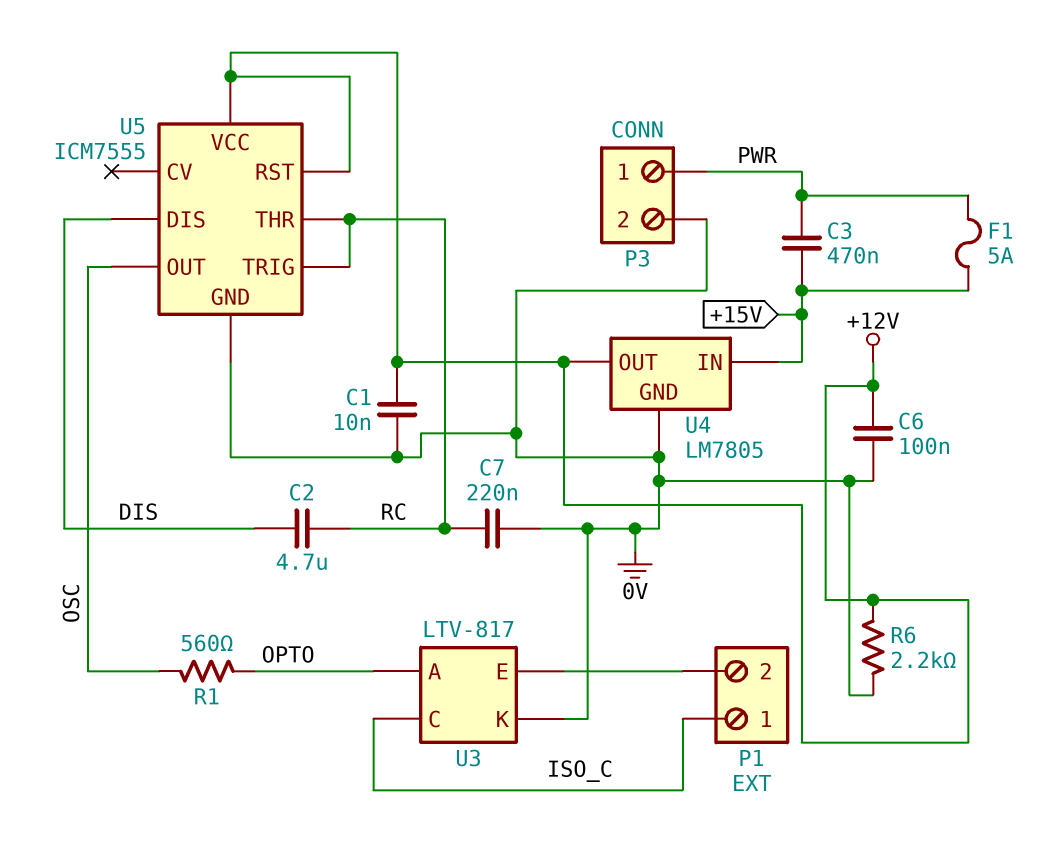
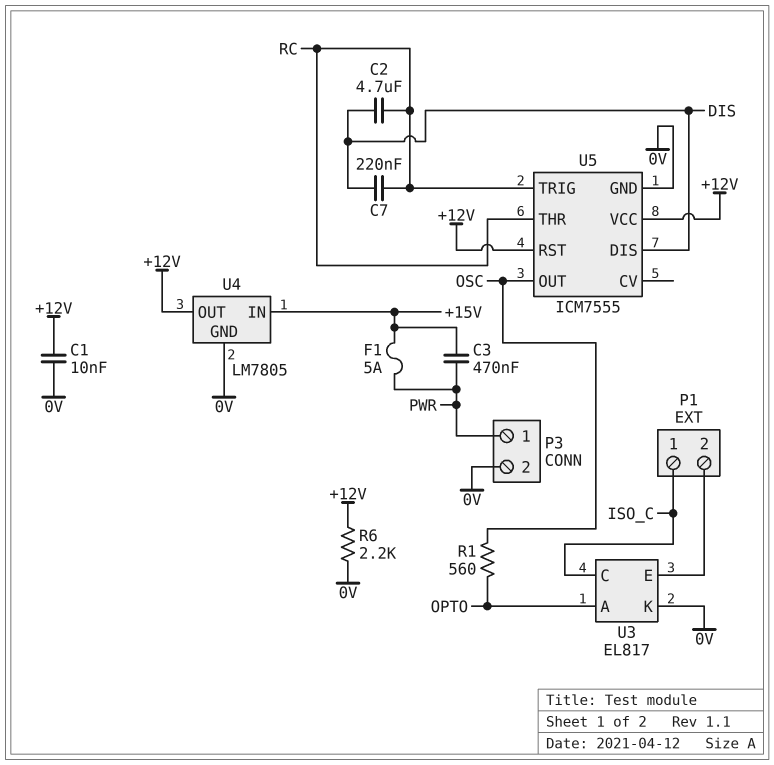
C6: 100nF (+12V, 0V) -> none
C7: 220nF (0V, RC) -> 220nF (DIS, RC)
U3: LTV-817 -> EL817

